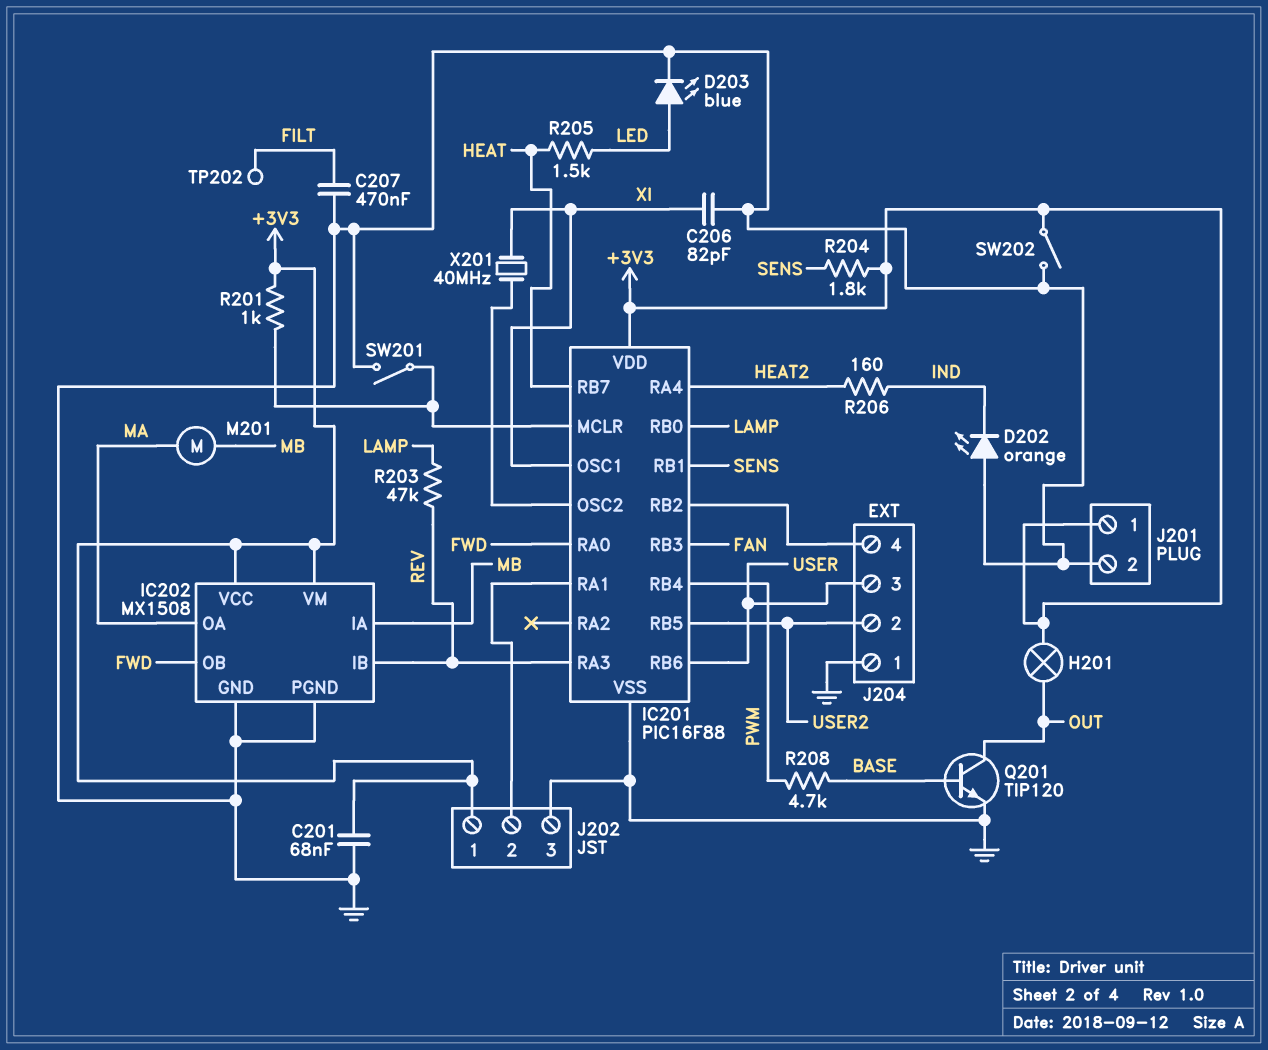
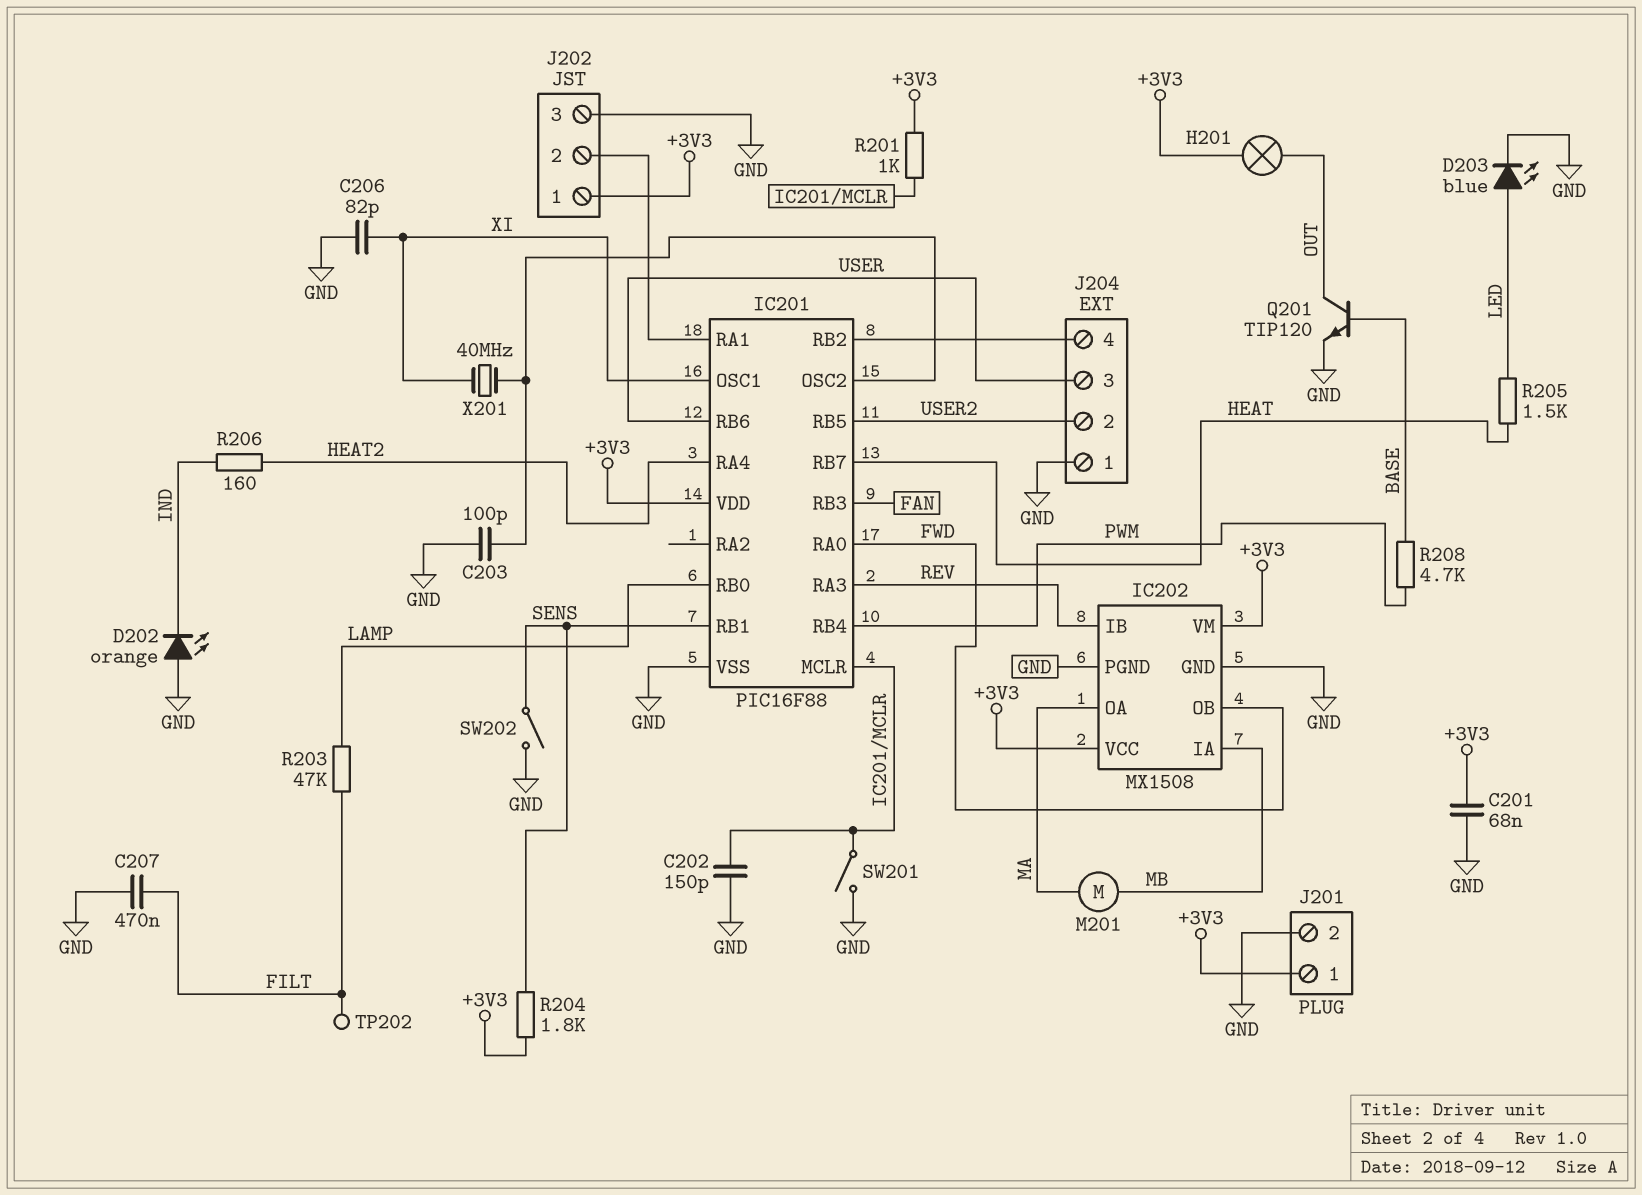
C202: none -> 150pF (GND, IC201/MCLR)
C203: none -> 100pF (GND, IC201/OSC2)
R203: 47k (LAMP, REV) -> 47k (FILT, LAMP)
SW202: switch (+3V3, GND) -> switch (GND, SENS)

